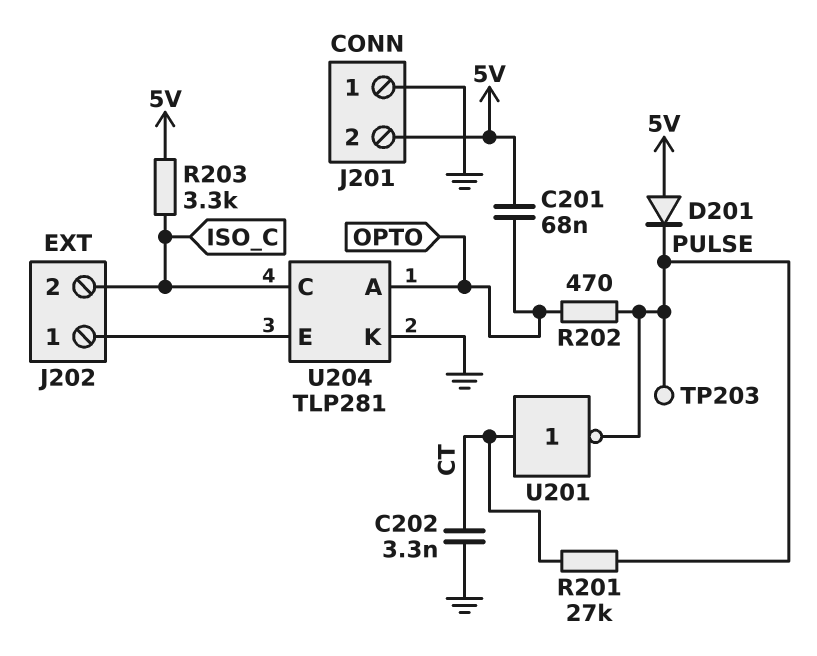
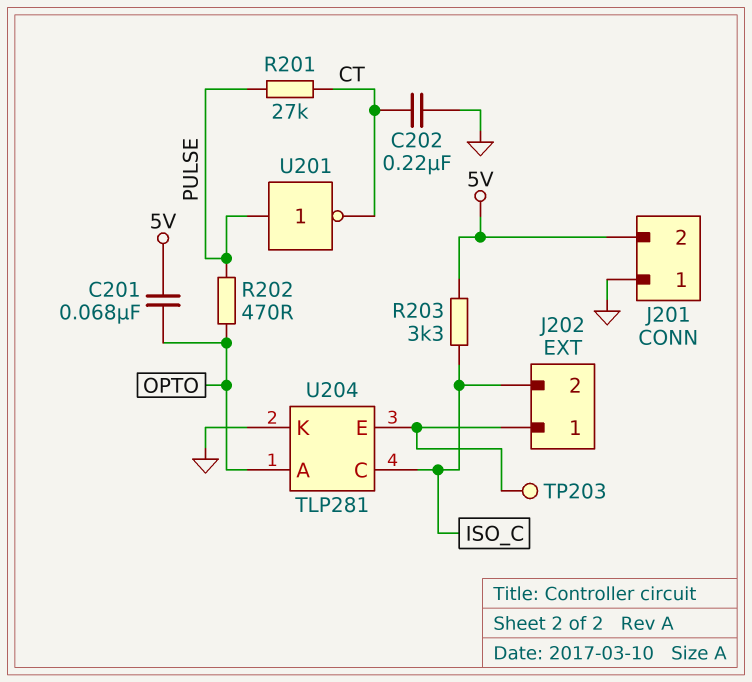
C202: 3.3nF (CT, GND) -> 220nF (CT, GND)
D201: diode (A 5V, K PULSE) -> none
TP203: test point (PULSE) -> test point (J202/1)
U201: NOT (in CT, out PULSE) -> NOT (in PULSE, out CT)

